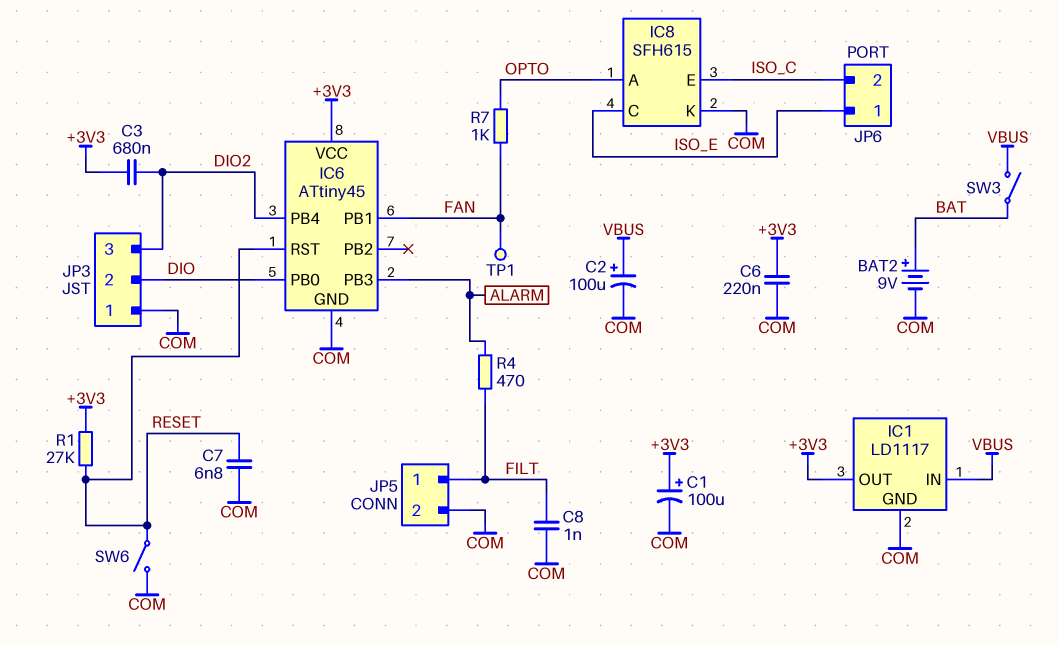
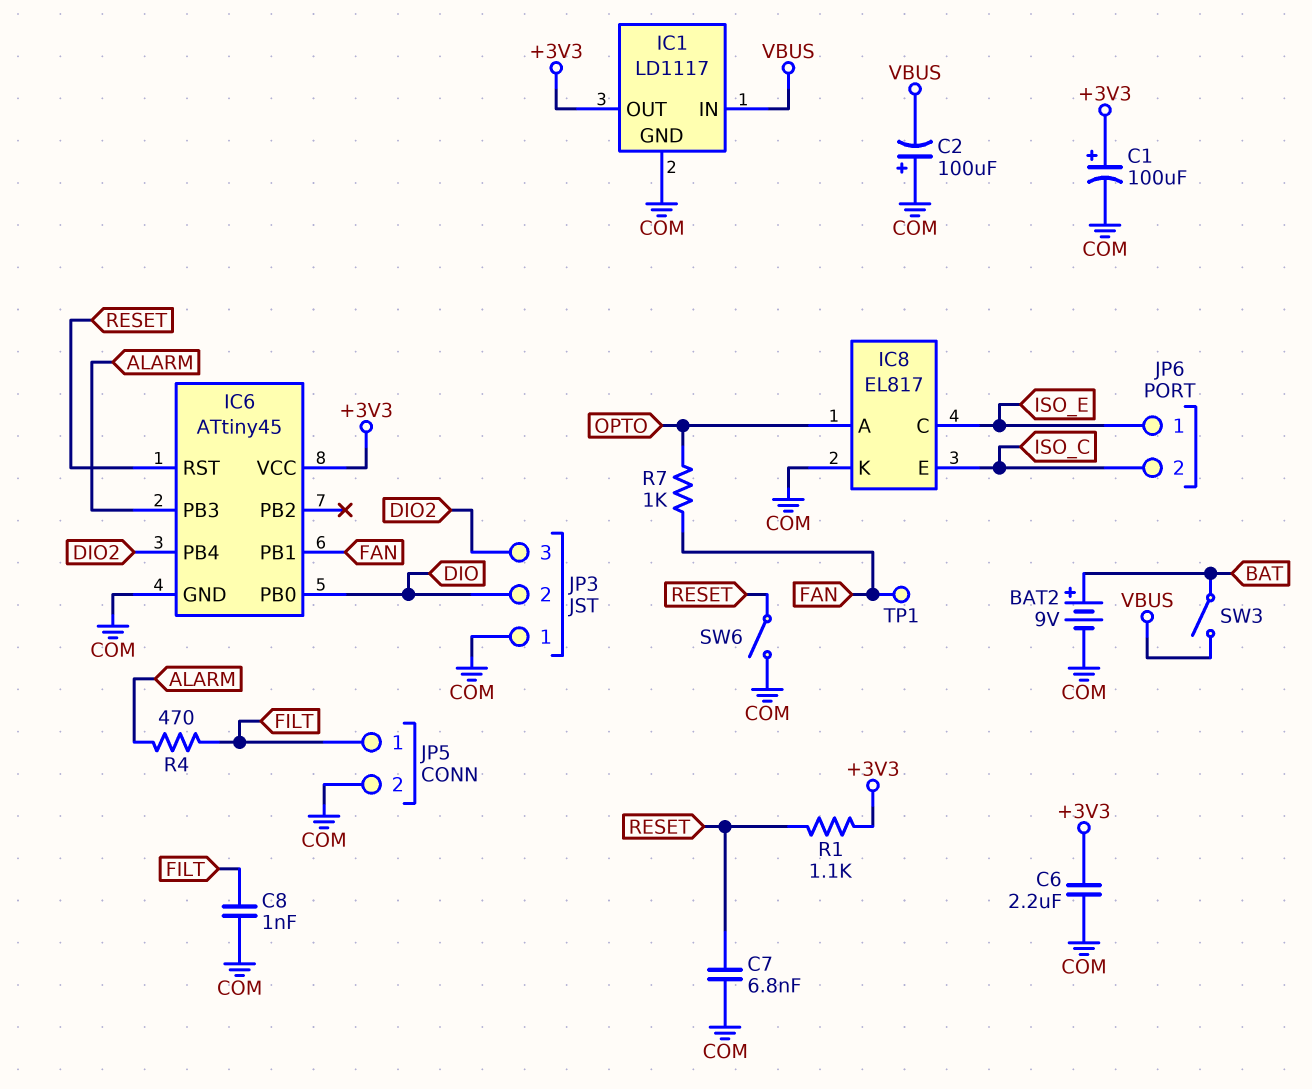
C2: 100uF (plus VBUS, minus COM) -> 100uF (plus COM, minus VBUS)
C3: 680nF (+3V3, DIO2) -> none
C6: 220nF (+3V3, COM) -> 2.2uF (+3V3, COM)
IC8: SFH615 -> EL817
R1: 27k (+3V3, RESET) -> 1.1k (+3V3, RESET)

